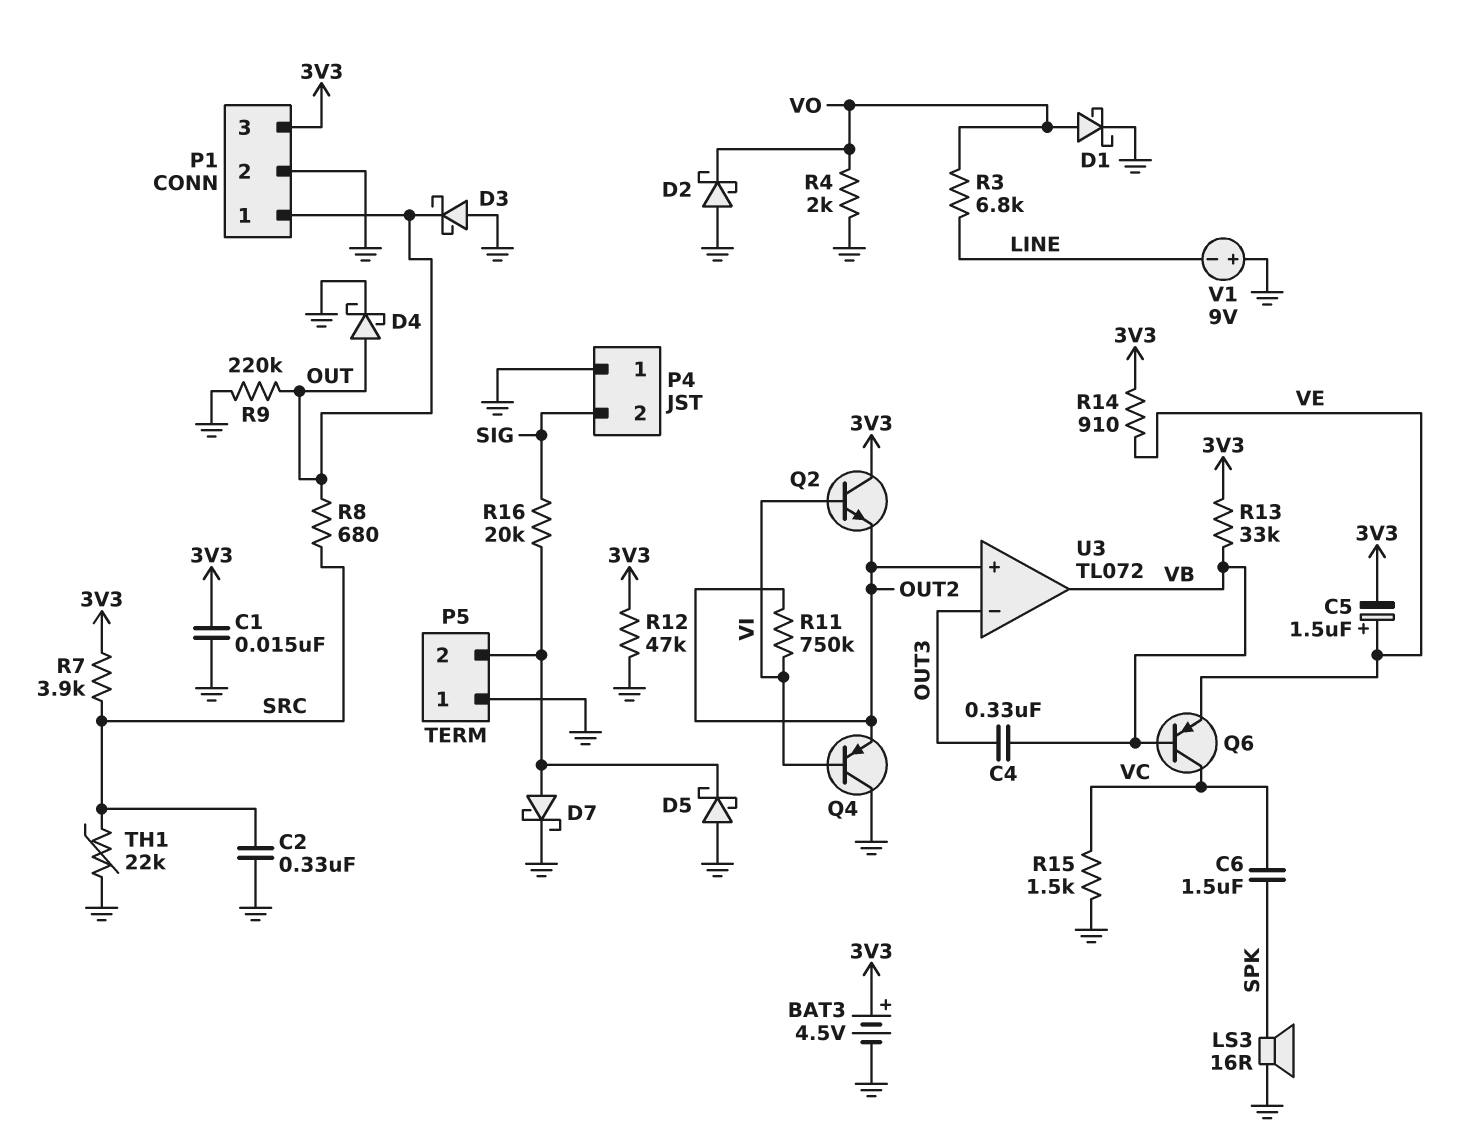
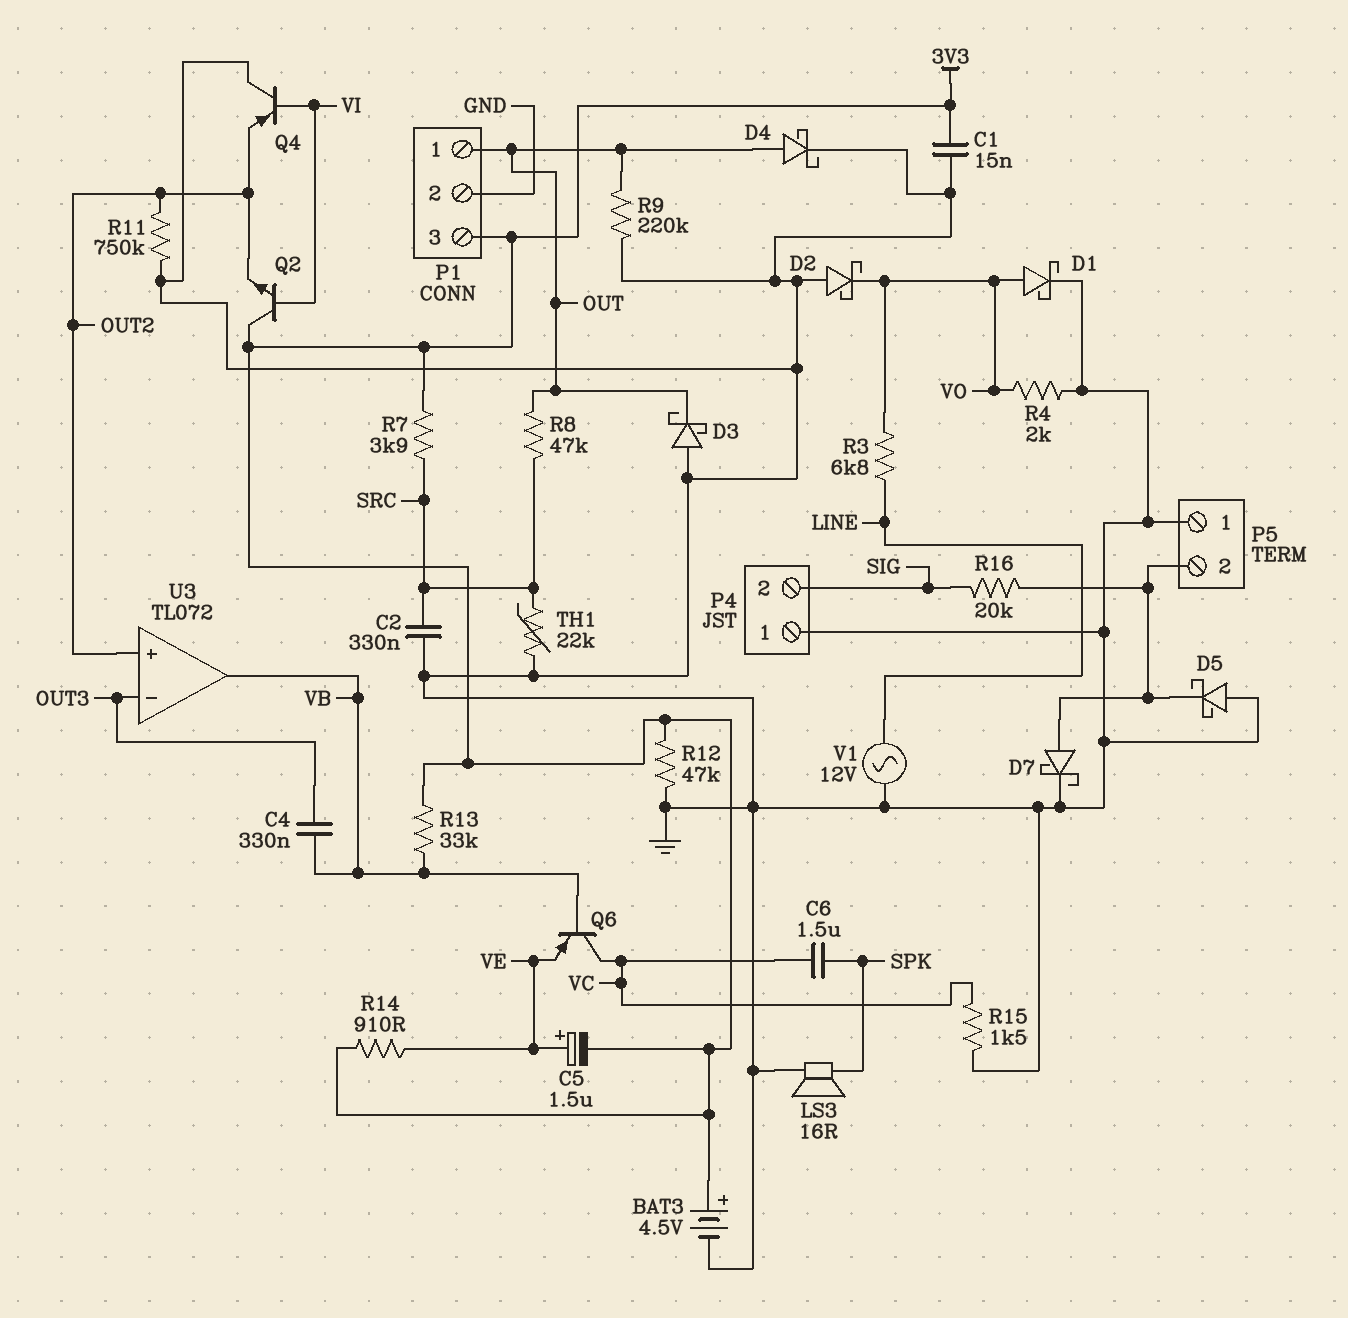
R8: 680 (OUT, SRC) -> 47k (OUT, SRC)
R11: 750k (OUT2, VI) -> 750k (GND, OUT2)
V1: 9V (plus GND, minus LINE) -> AC 12V (GND, LINE)

